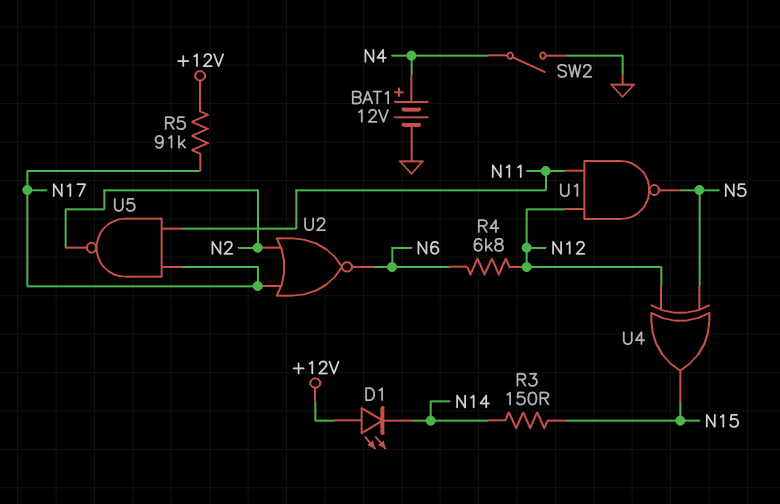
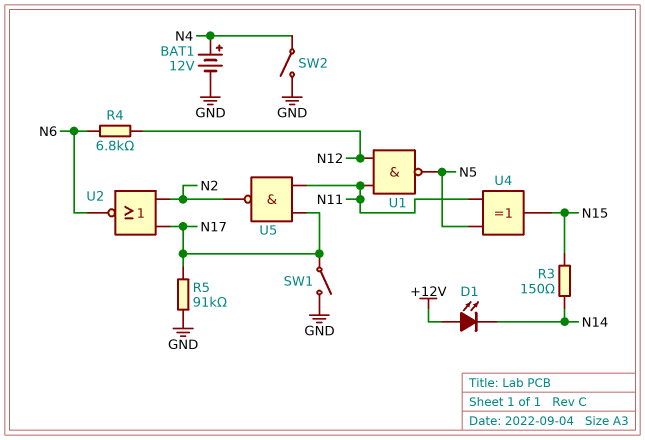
R5: 91k (+12V, N17) -> 91k (GND, N17)
SW1: none -> switch (GND, N17)
U4: XOR (in N5, in N12, out N15) -> XOR (in N5, in N11, out N15)

